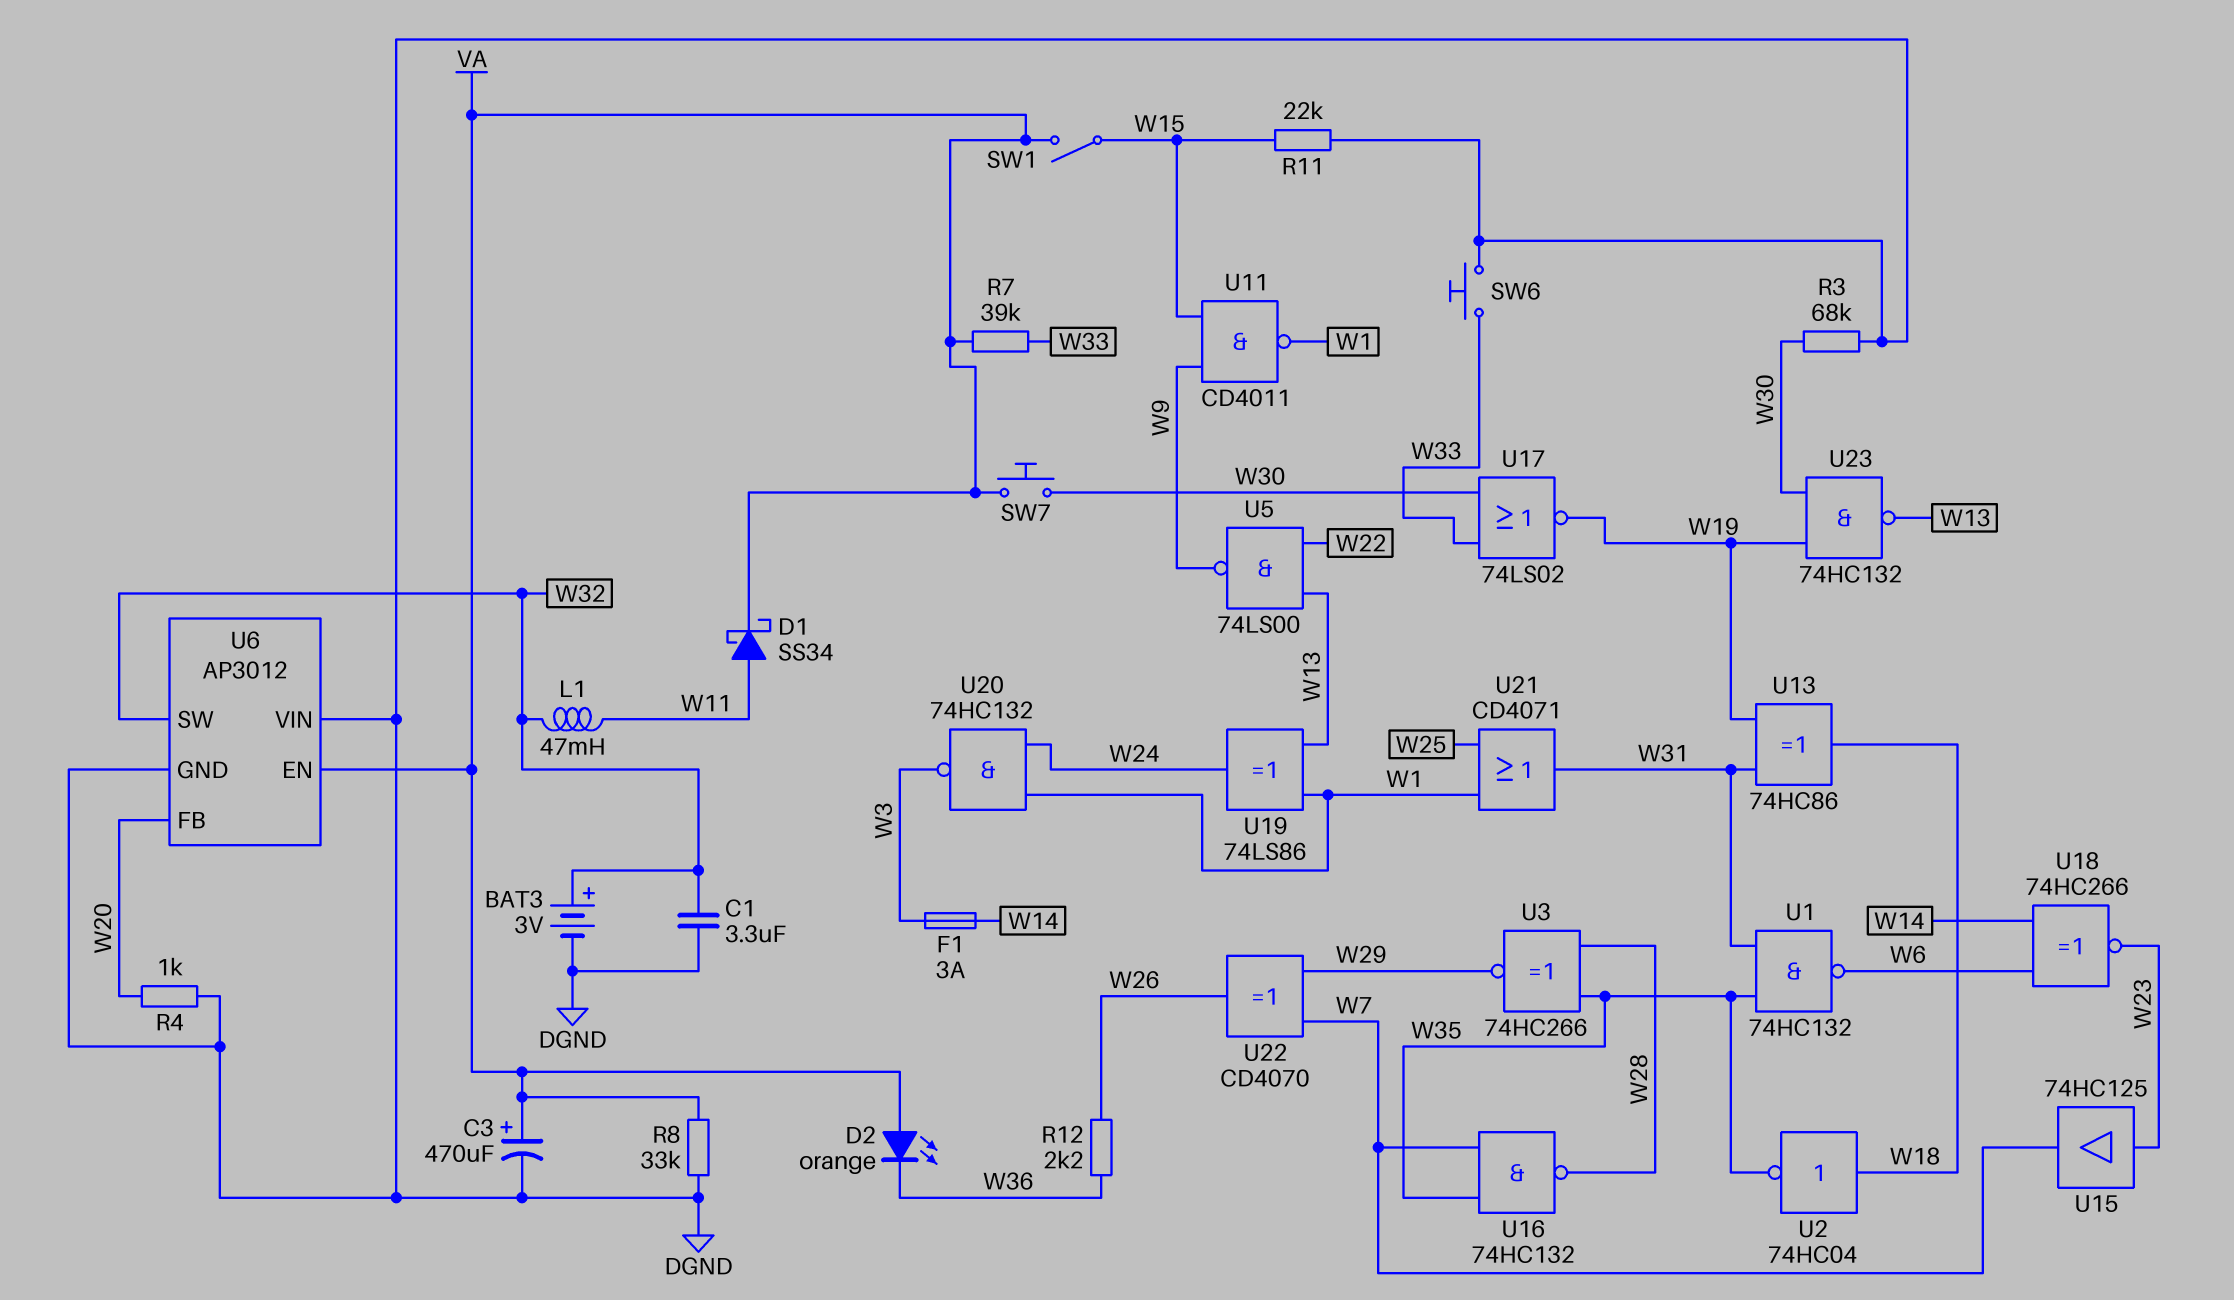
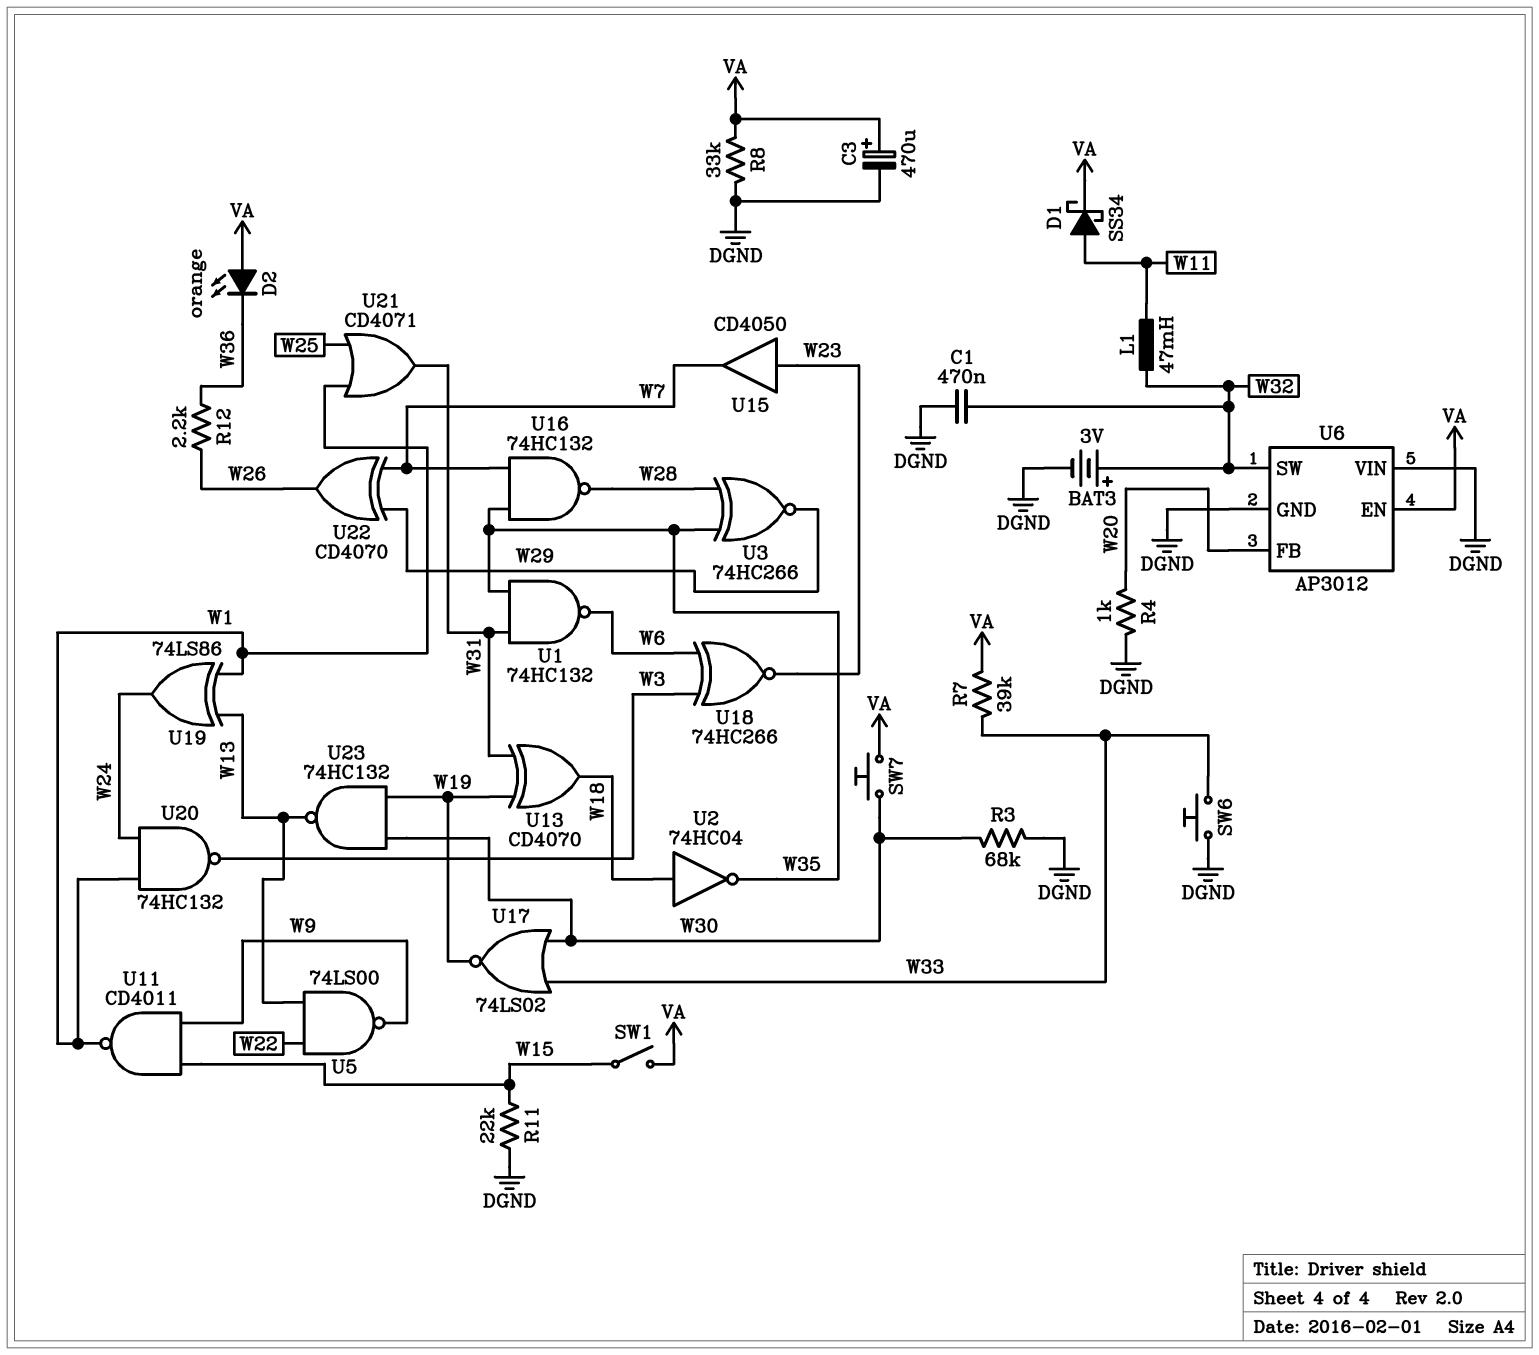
C1: 3.3uF (DGND, W32) -> 470nF (DGND, W32)
F1: 3A (W3, W14) -> none
U13: XOR 74HC86 (in W19, in W31, out W18) -> XOR CD4070 (in W19, in W31, out W18)
U15: buffer 74HC125 (in W23, out W7) -> buffer CD4050 (in W23, out W7)
U18: XNOR 74HC266 (in W6, in W14, out W23) -> XNOR 74HC266 (in W3, in W6, out W23)

